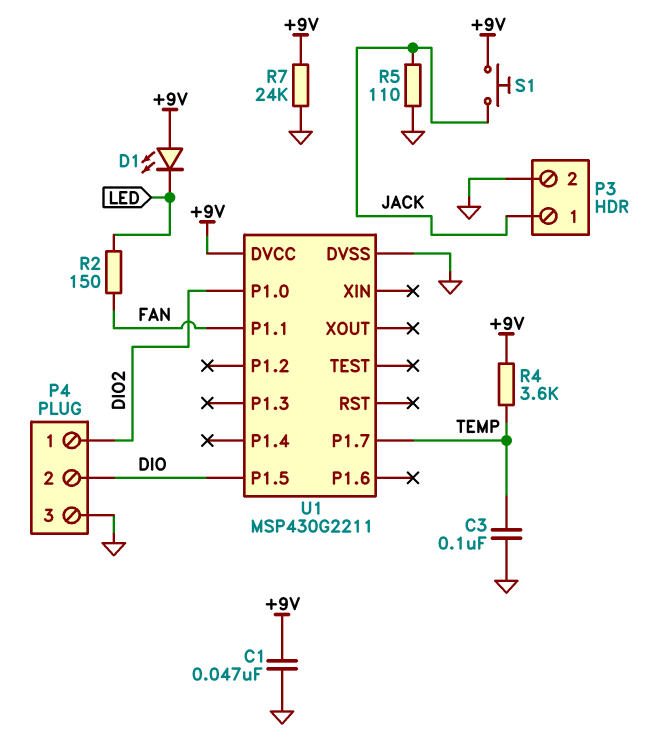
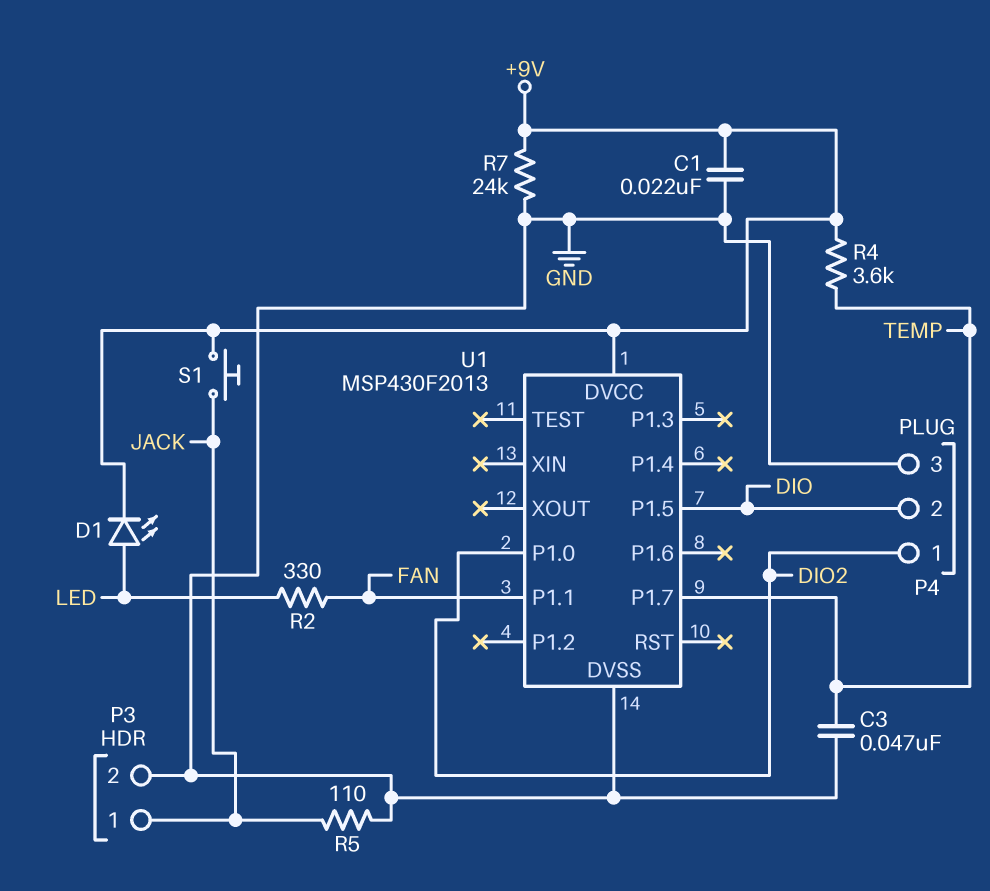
C1: 47nF (+9V, GND) -> 22nF (+9V, GND)
C3: 100nF (GND, TEMP) -> 47nF (GND, TEMP)
D1: LED (A +9V, K LED) -> LED (A LED, K +9V)
R2: 150 (FAN, LED) -> 330 (FAN, LED)
U1: MSP430G2211 -> MSP430F2013

